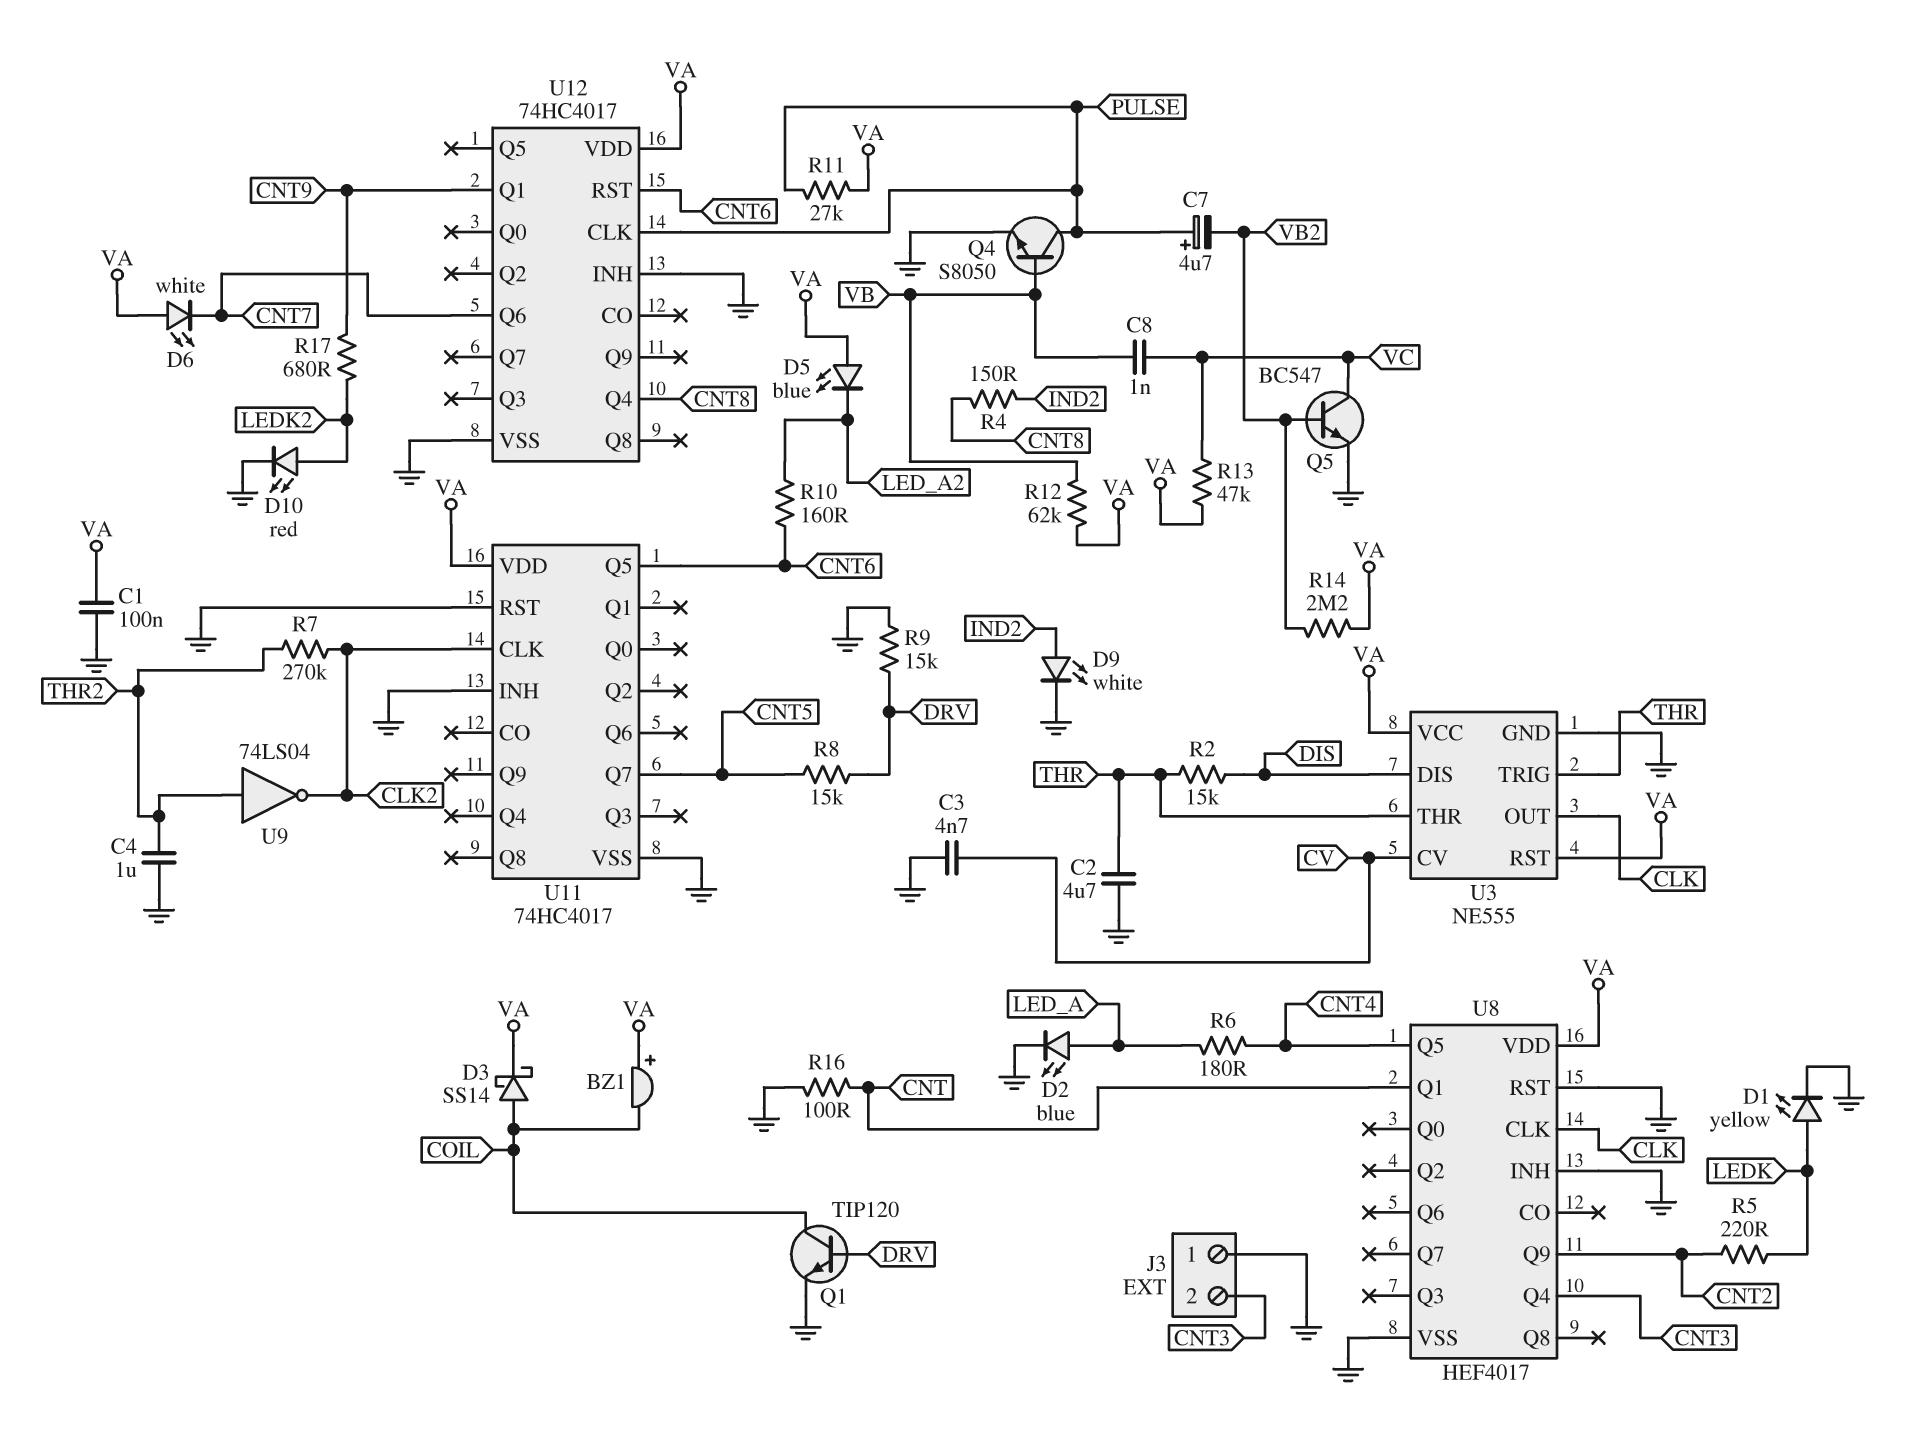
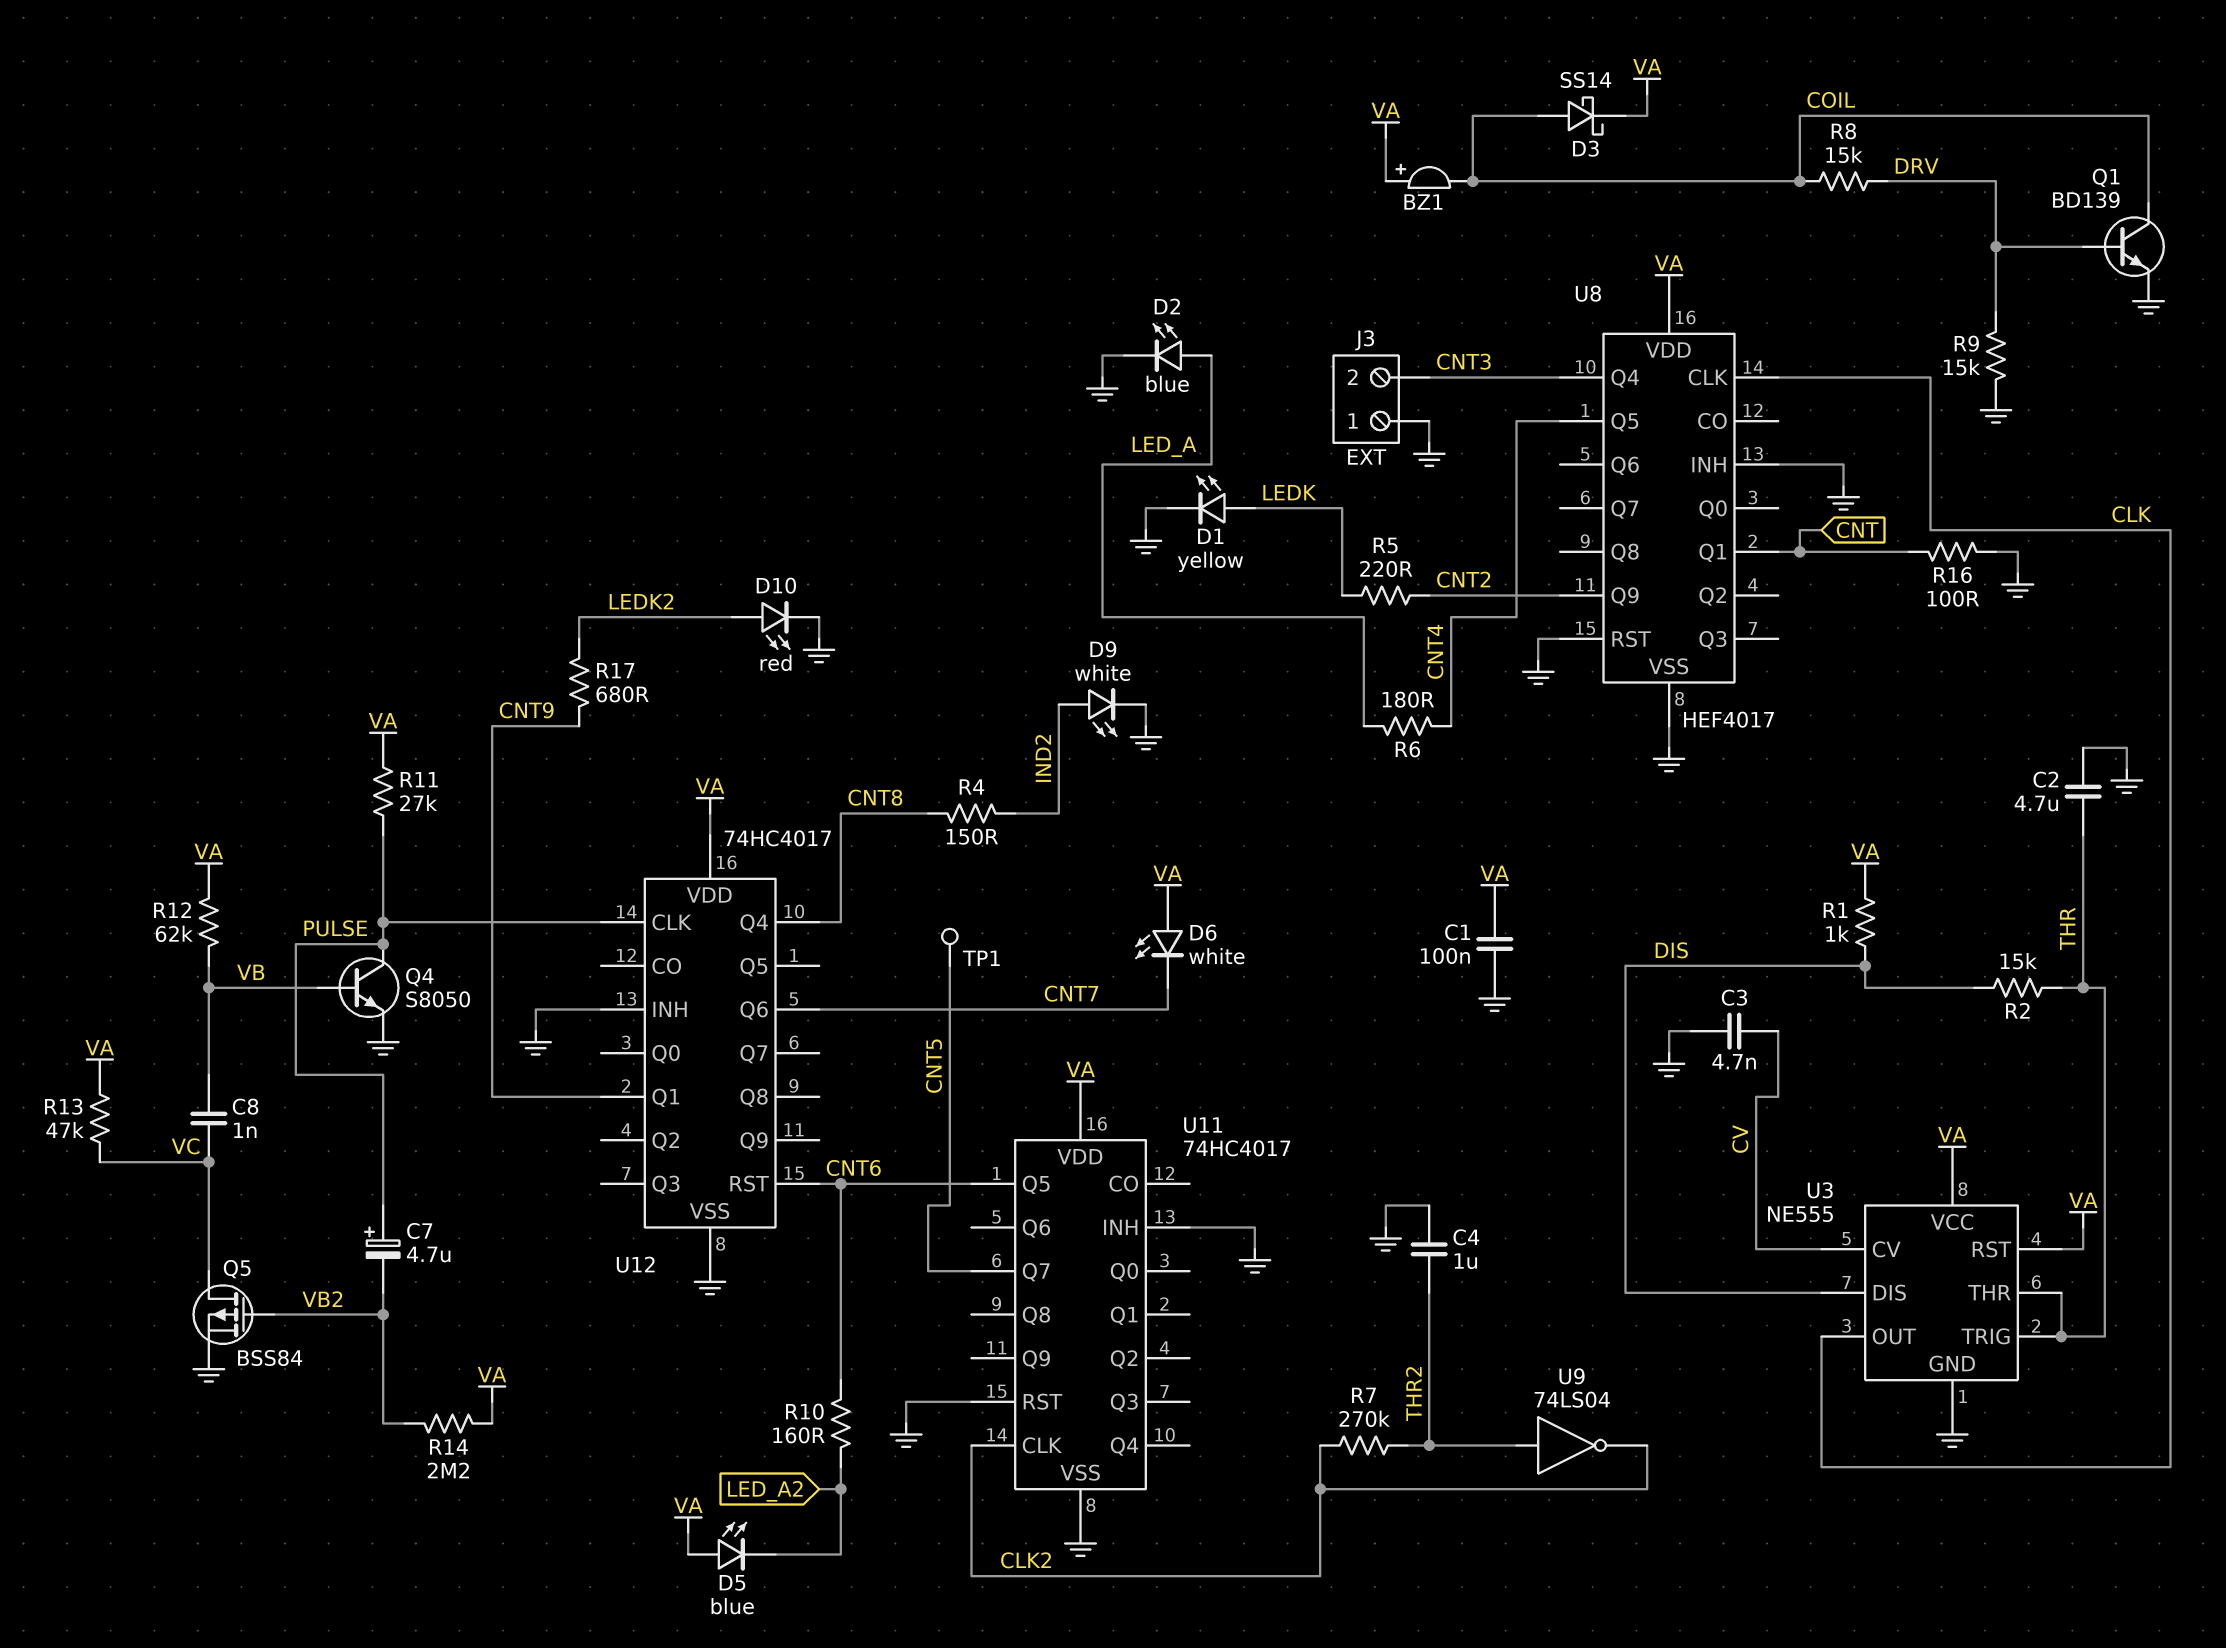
Q1: NPN TIP120 (B DRV, C COIL, E GND) -> NPN BD139 (B DRV, C COIL, E GND)
Q5: NPN BC547 (B VB2, C VC, E GND) -> PMOS BSS84 (G VB2, D VC, S GND)
R1: none -> 1k (DIS, VA)
R8: 15k (CNT5, DRV) -> 15k (COIL, DRV)
TP1: none -> test point (CNT5)

